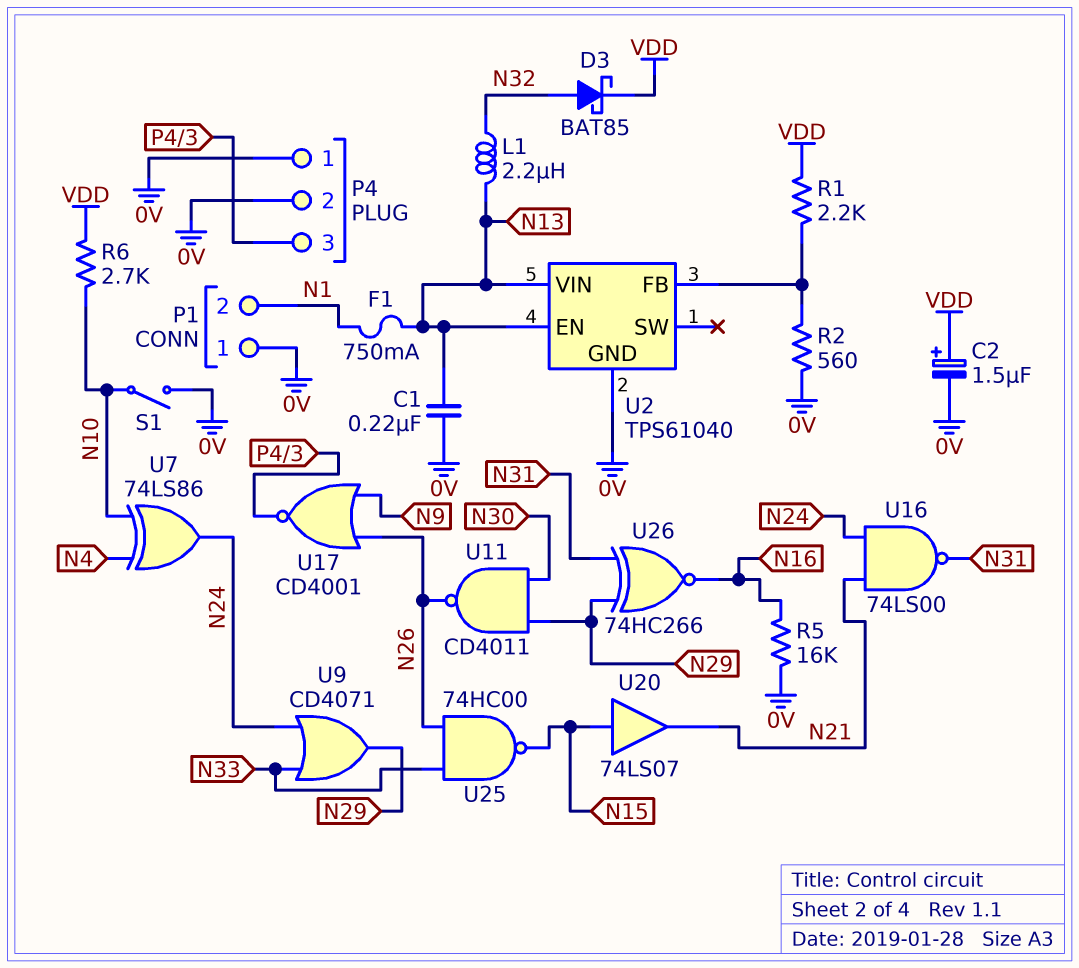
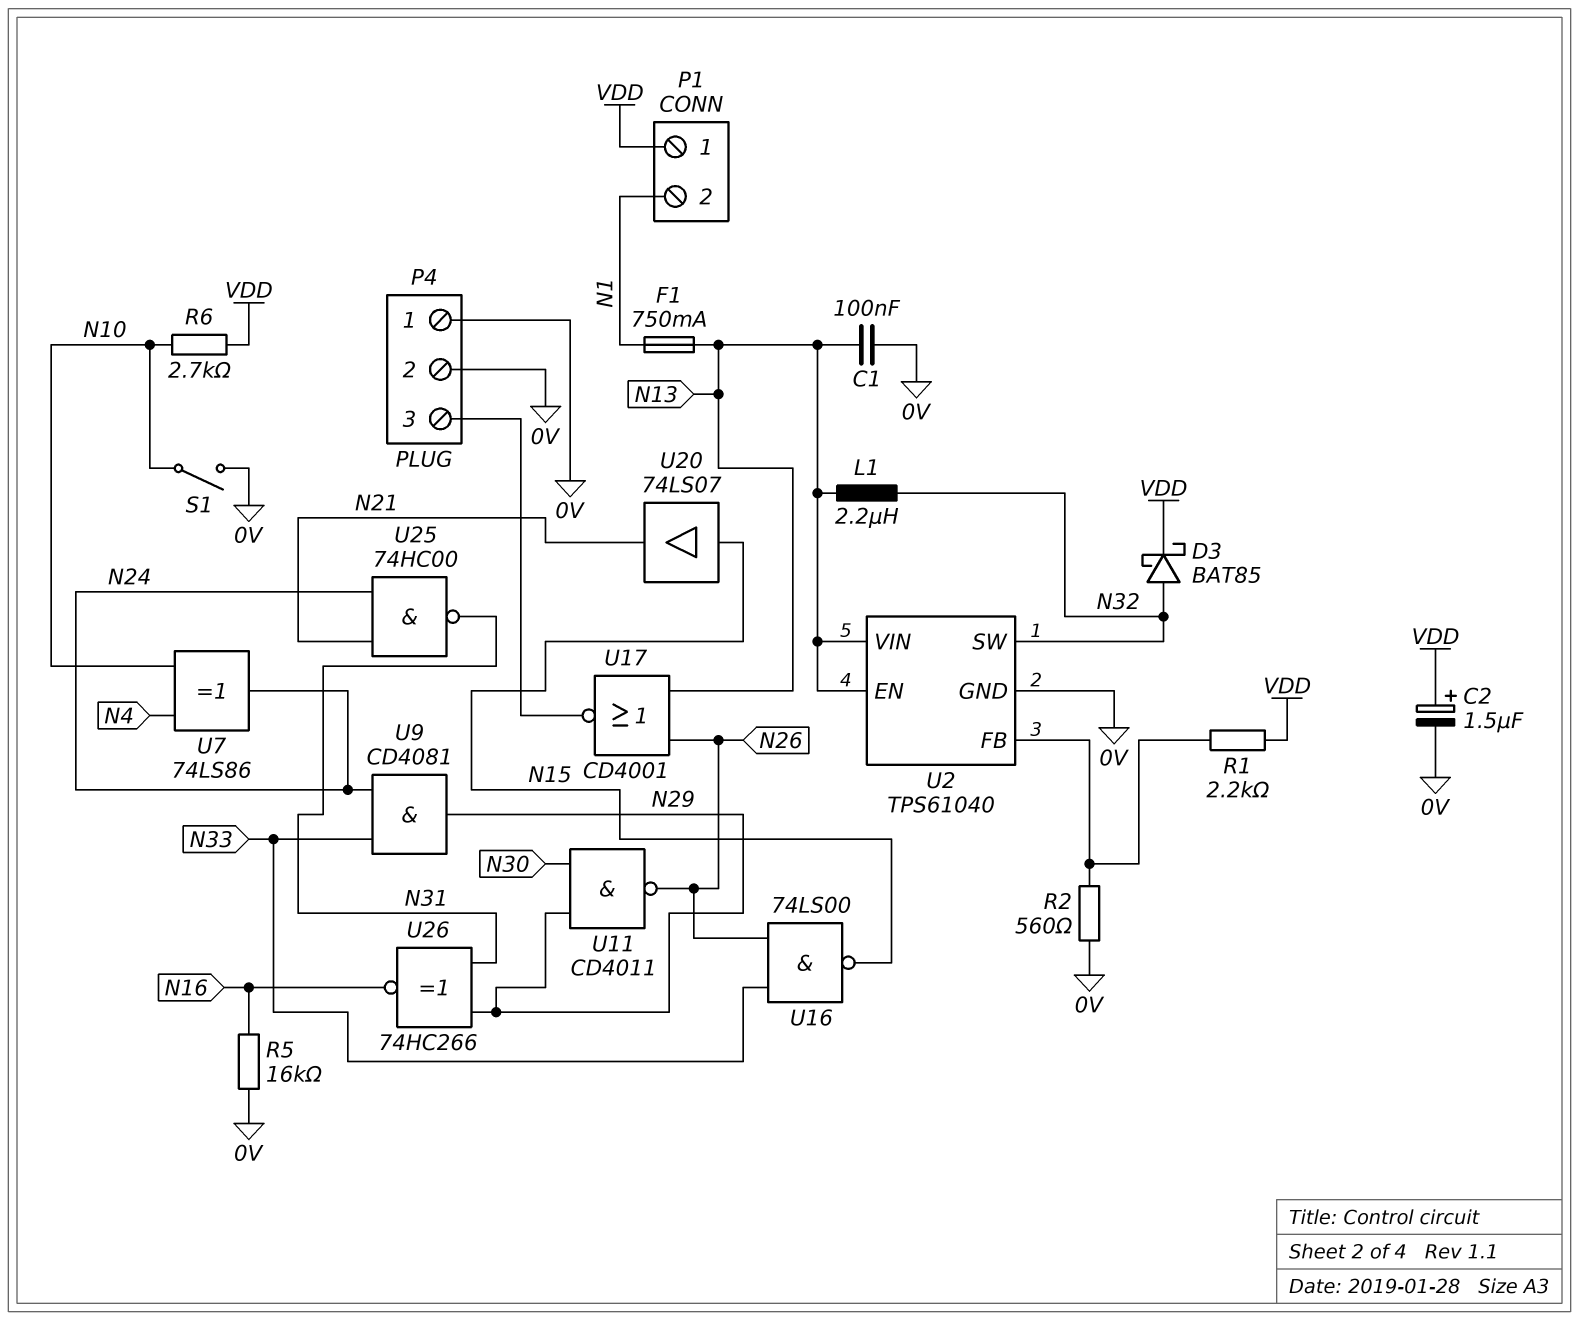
C1: 220nF (0V, N13) -> 100nF (0V, N13)
P1 pin 1: 0V -> VDD
U2 pin SW: none -> N32
U9: OR CD4071 (in N24, in N33, out N29) -> AND CD4081 (in N24, in N33, out N29)
U16: NAND 74LS00 (in N21, in N24, out N31) -> NAND 74LS00 (in N26, in N33, out N15)
U17: NOR CD4001 (in N9, in N26, out P4/3) -> NOR CD4001 (in N13, in N26, out P4/3)
U25: NAND 74HC00 (in N26, in N33, out N15) -> NAND 74HC00 (in N21, in N24, out N31)

